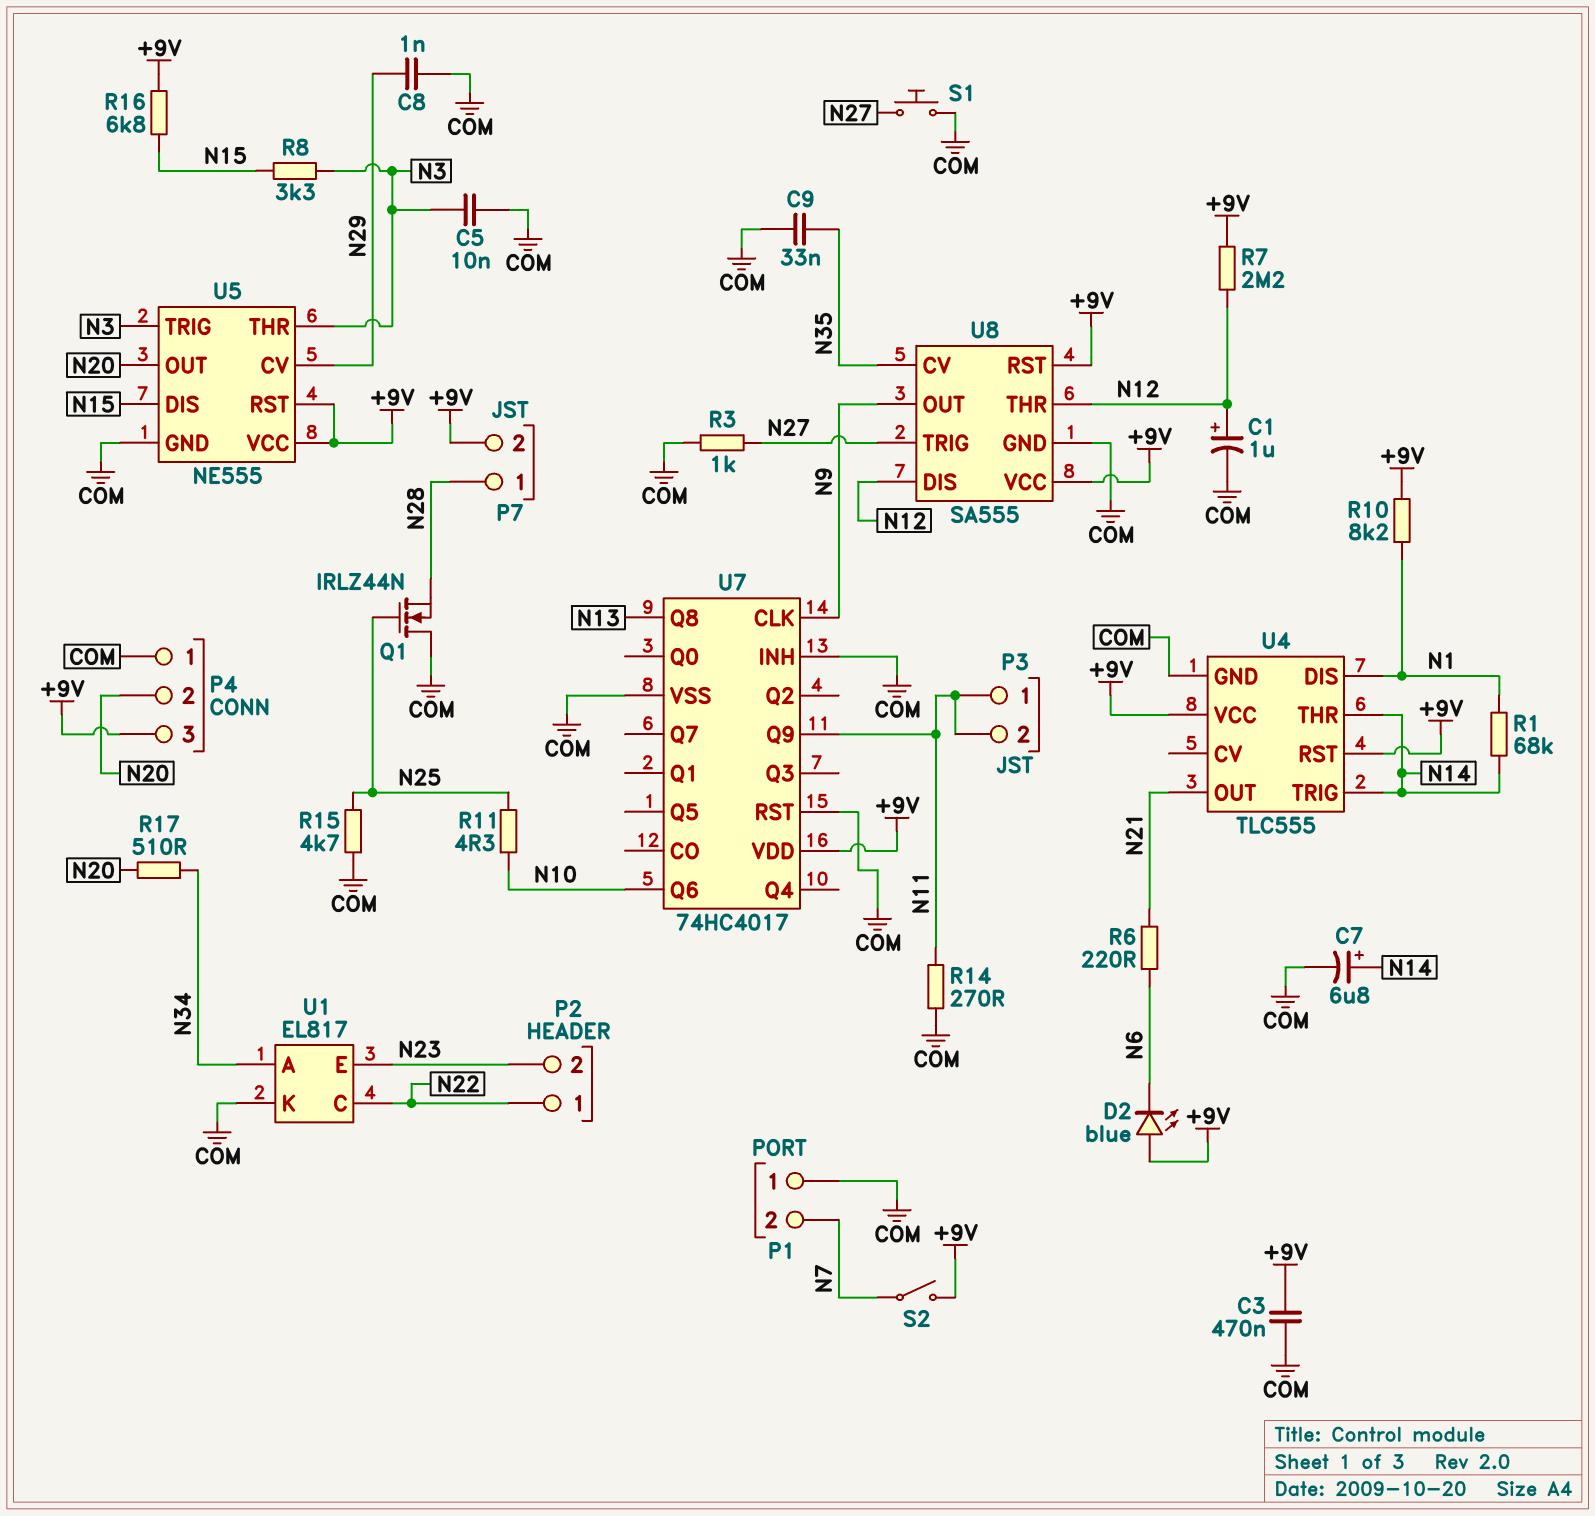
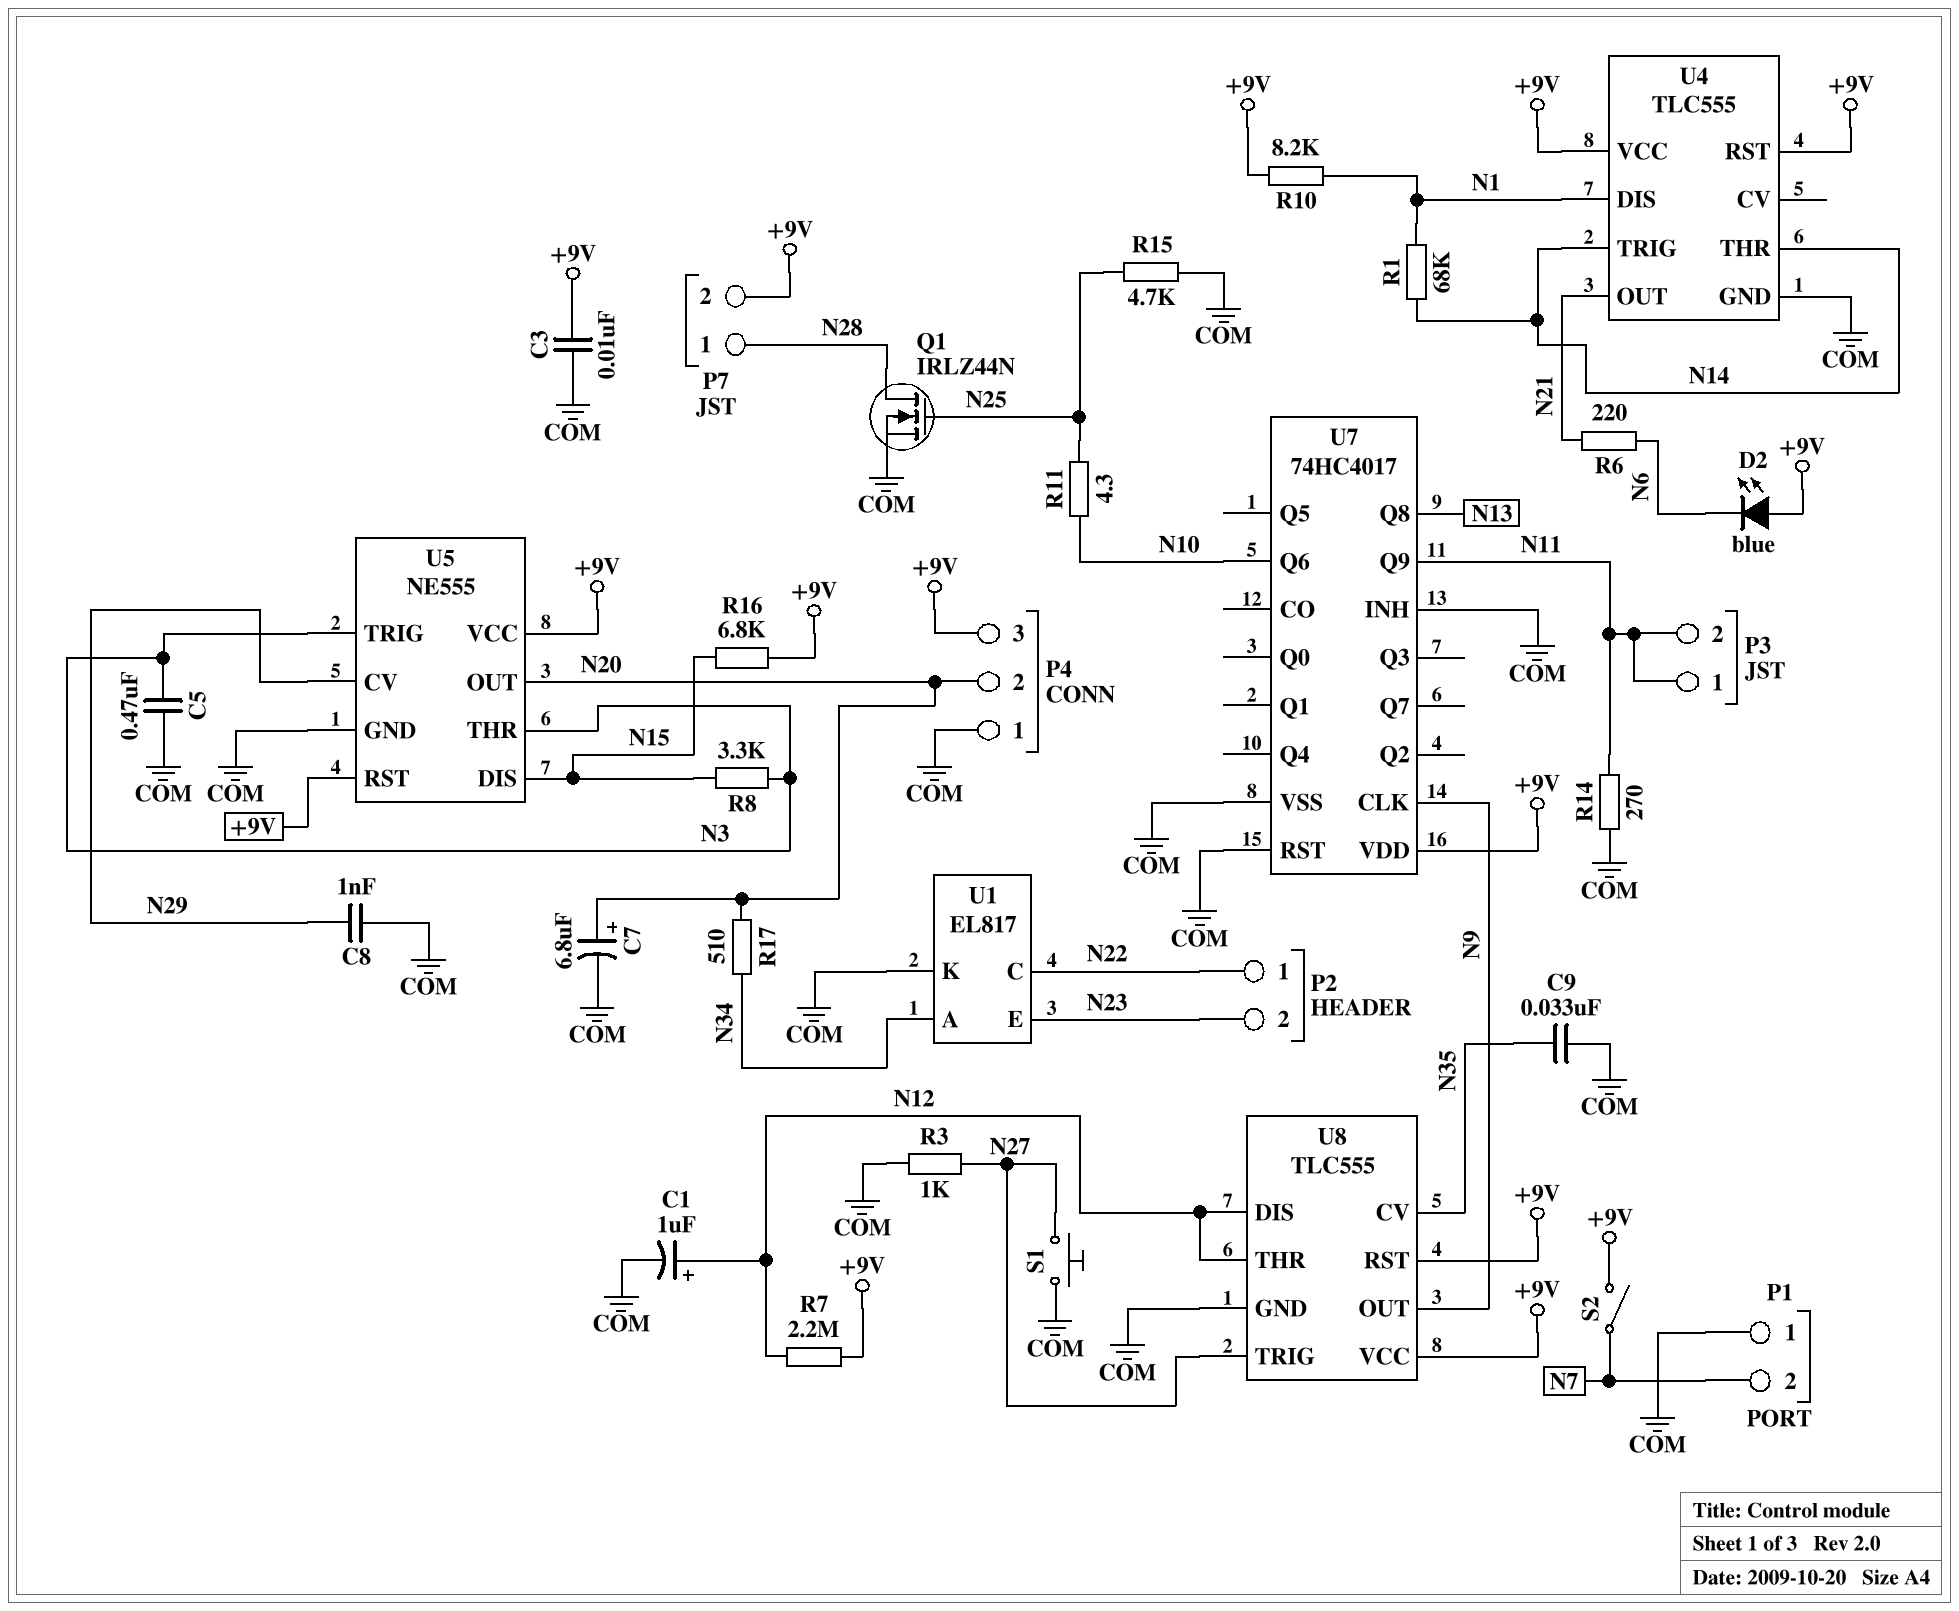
C3: 470nF (+9V, COM) -> 10nF (+9V, COM)
C5: 10nF (COM, N3) -> 470nF (COM, N3)
C7: 6.8uF (plus N14, minus COM) -> 6.8uF (plus N20, minus COM)
Q1: NMOS IRLZ44N (G N25, D COM, S N28) -> NMOS IRLZ44N (G N25, D N28, S COM)
U8: SA555 -> TLC555

